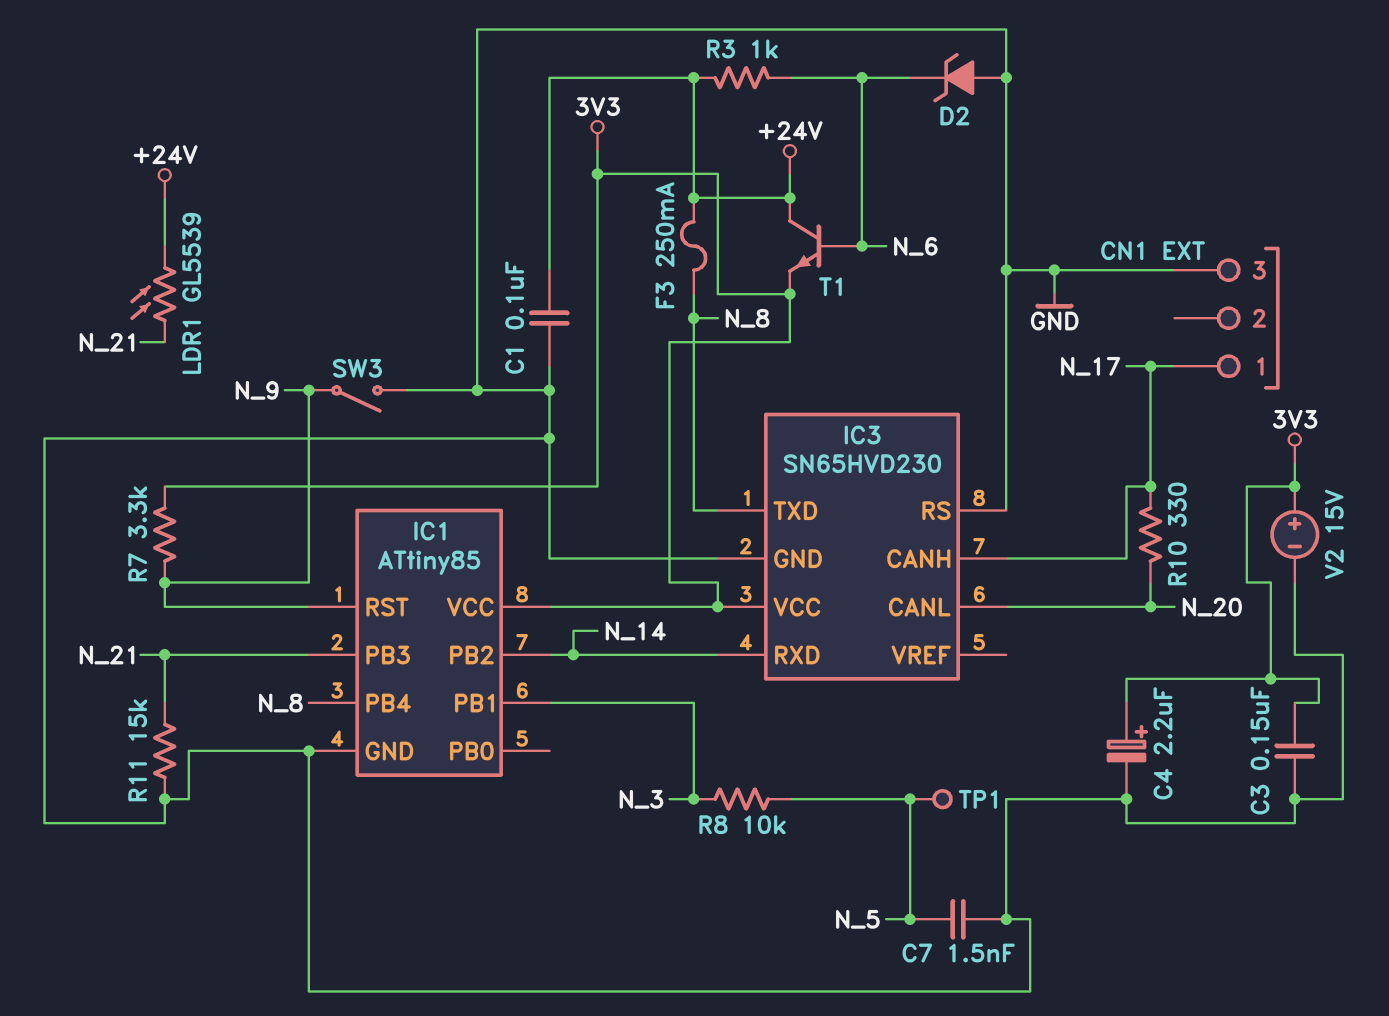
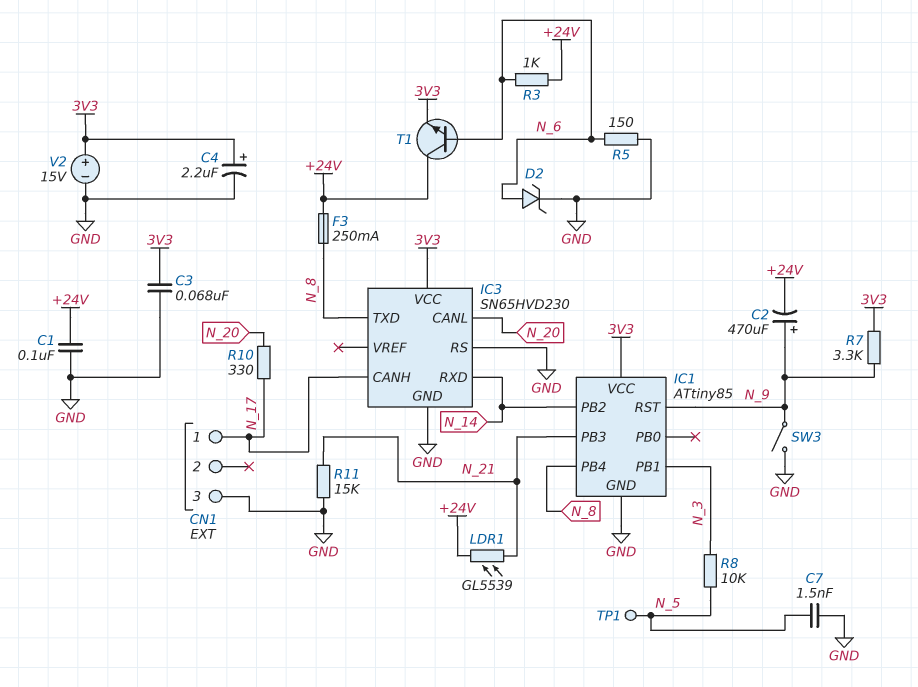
C2: none -> 470uF (plus N_9, minus +24V)
C3: 150nF (3V3, GND) -> 68nF (3V3, GND)
D2: zener (A GND, K N_6) -> zener (A N_6, K GND)
R5: none -> 150 (GND, N_6)

